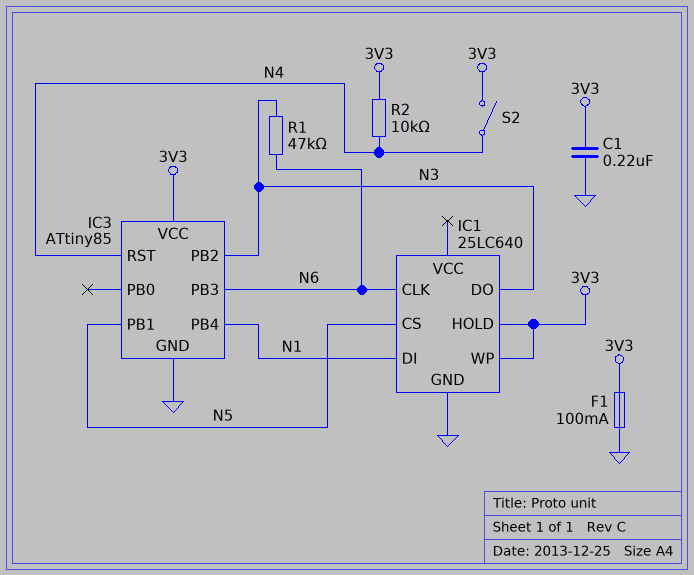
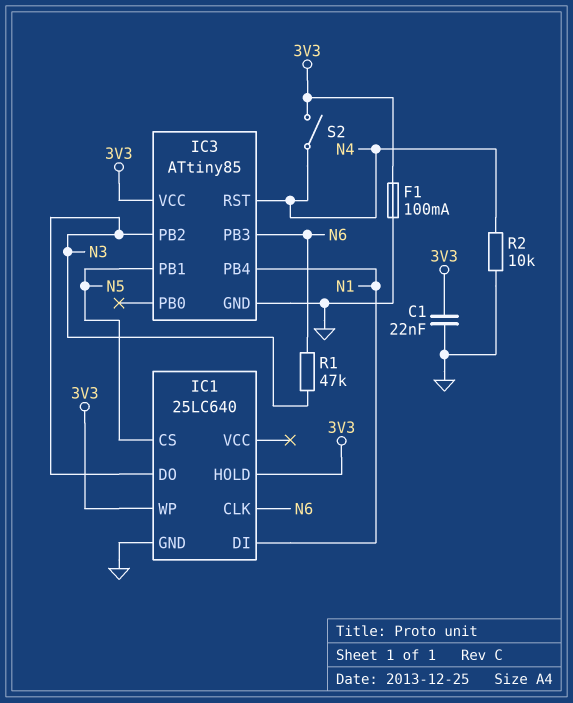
C1: 220nF (3V3, GND) -> 22nF (3V3, GND)
R2: 10k (3V3, N4) -> 10k (GND, N4)

